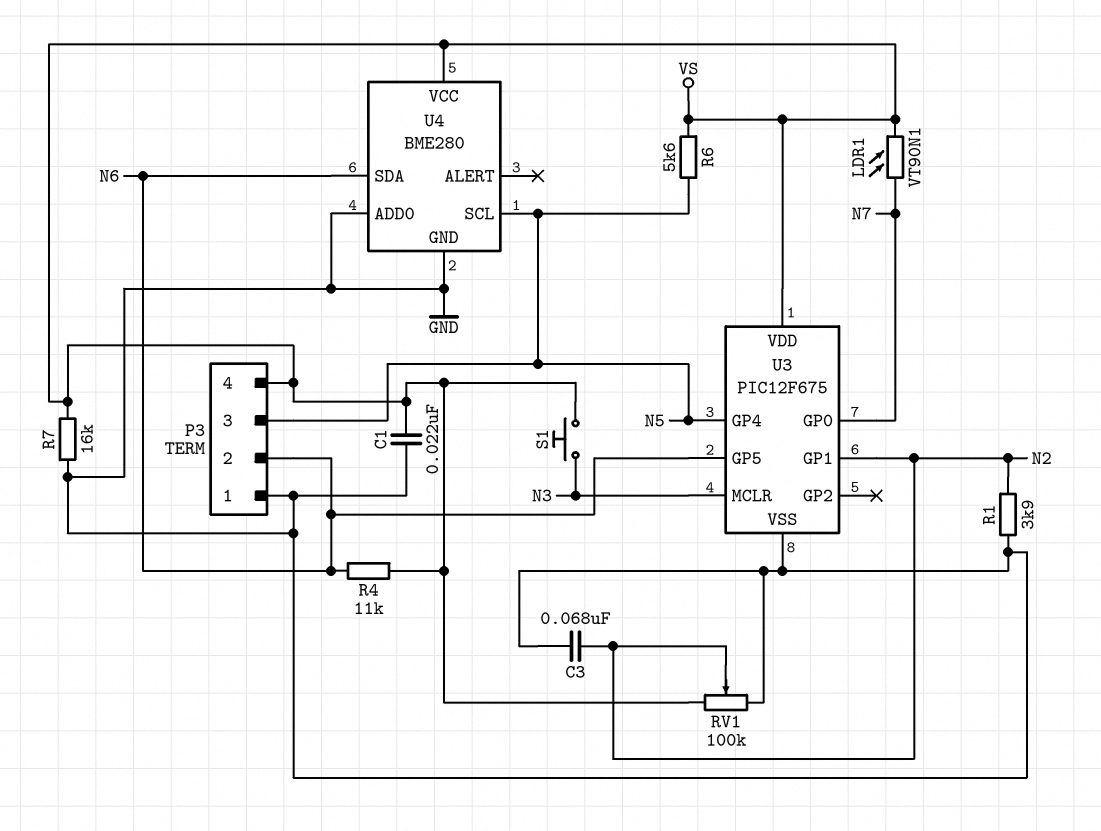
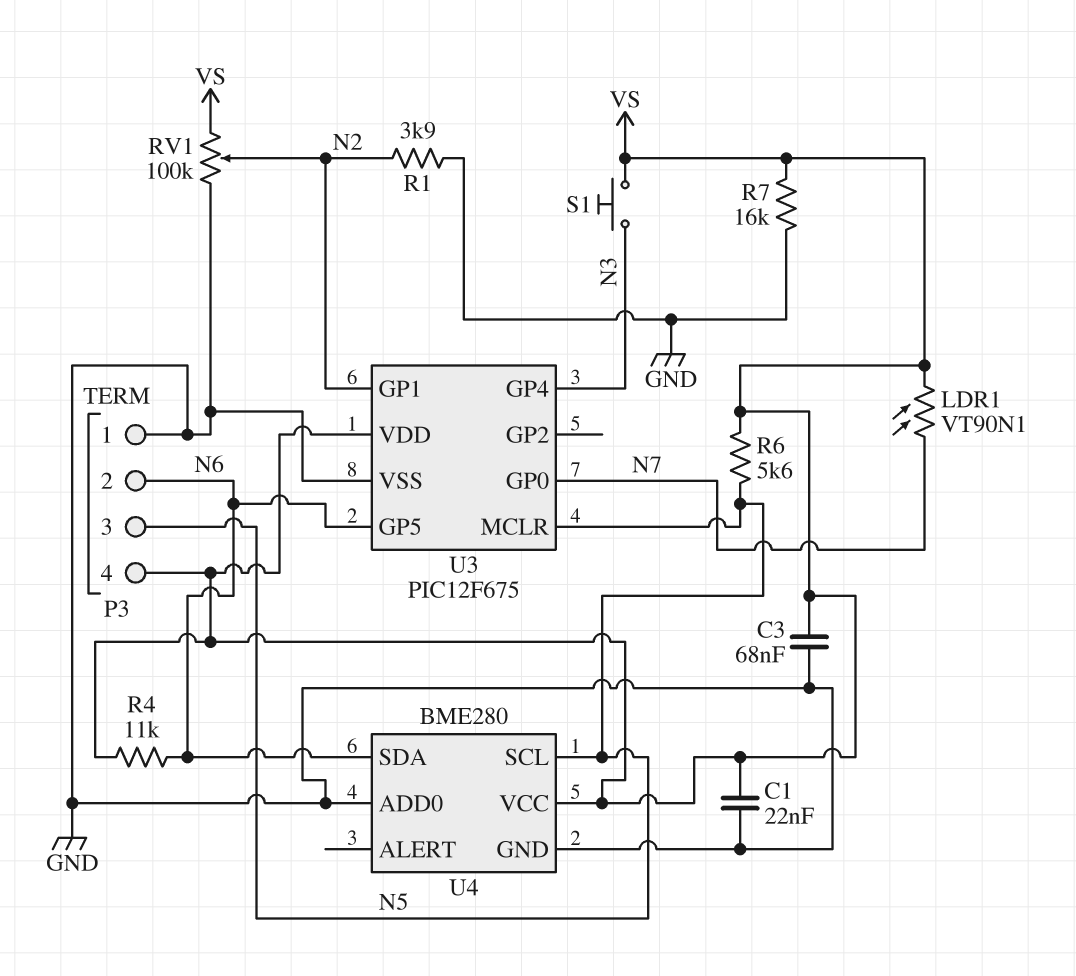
C3: 68nF (GND, N2) -> 68nF (GND, VS)
U3 pin GP4: N5 -> N3
U3 pin MCLR: N3 -> N5

